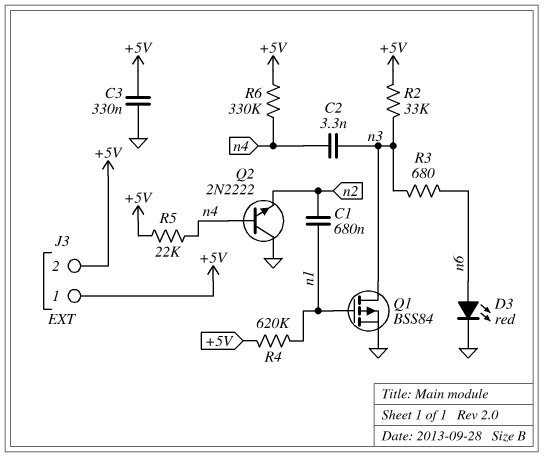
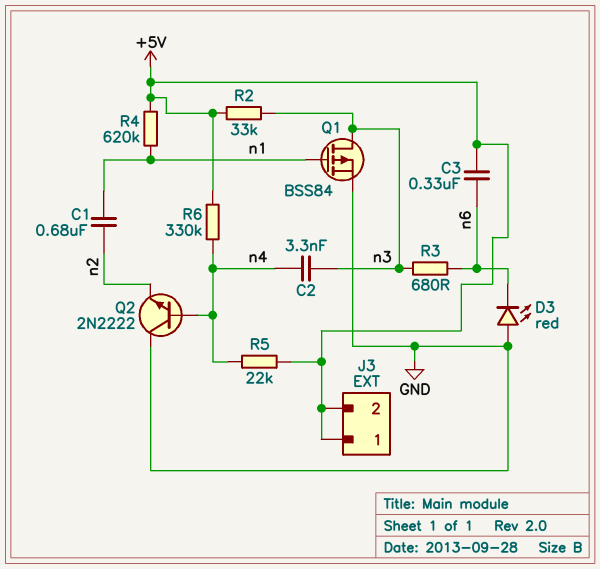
C3: 330nF (+5V, GND) -> 330nF (+5V, n6)
D3: LED red (A n6, K GND) -> LED red (A GND, K n6)

